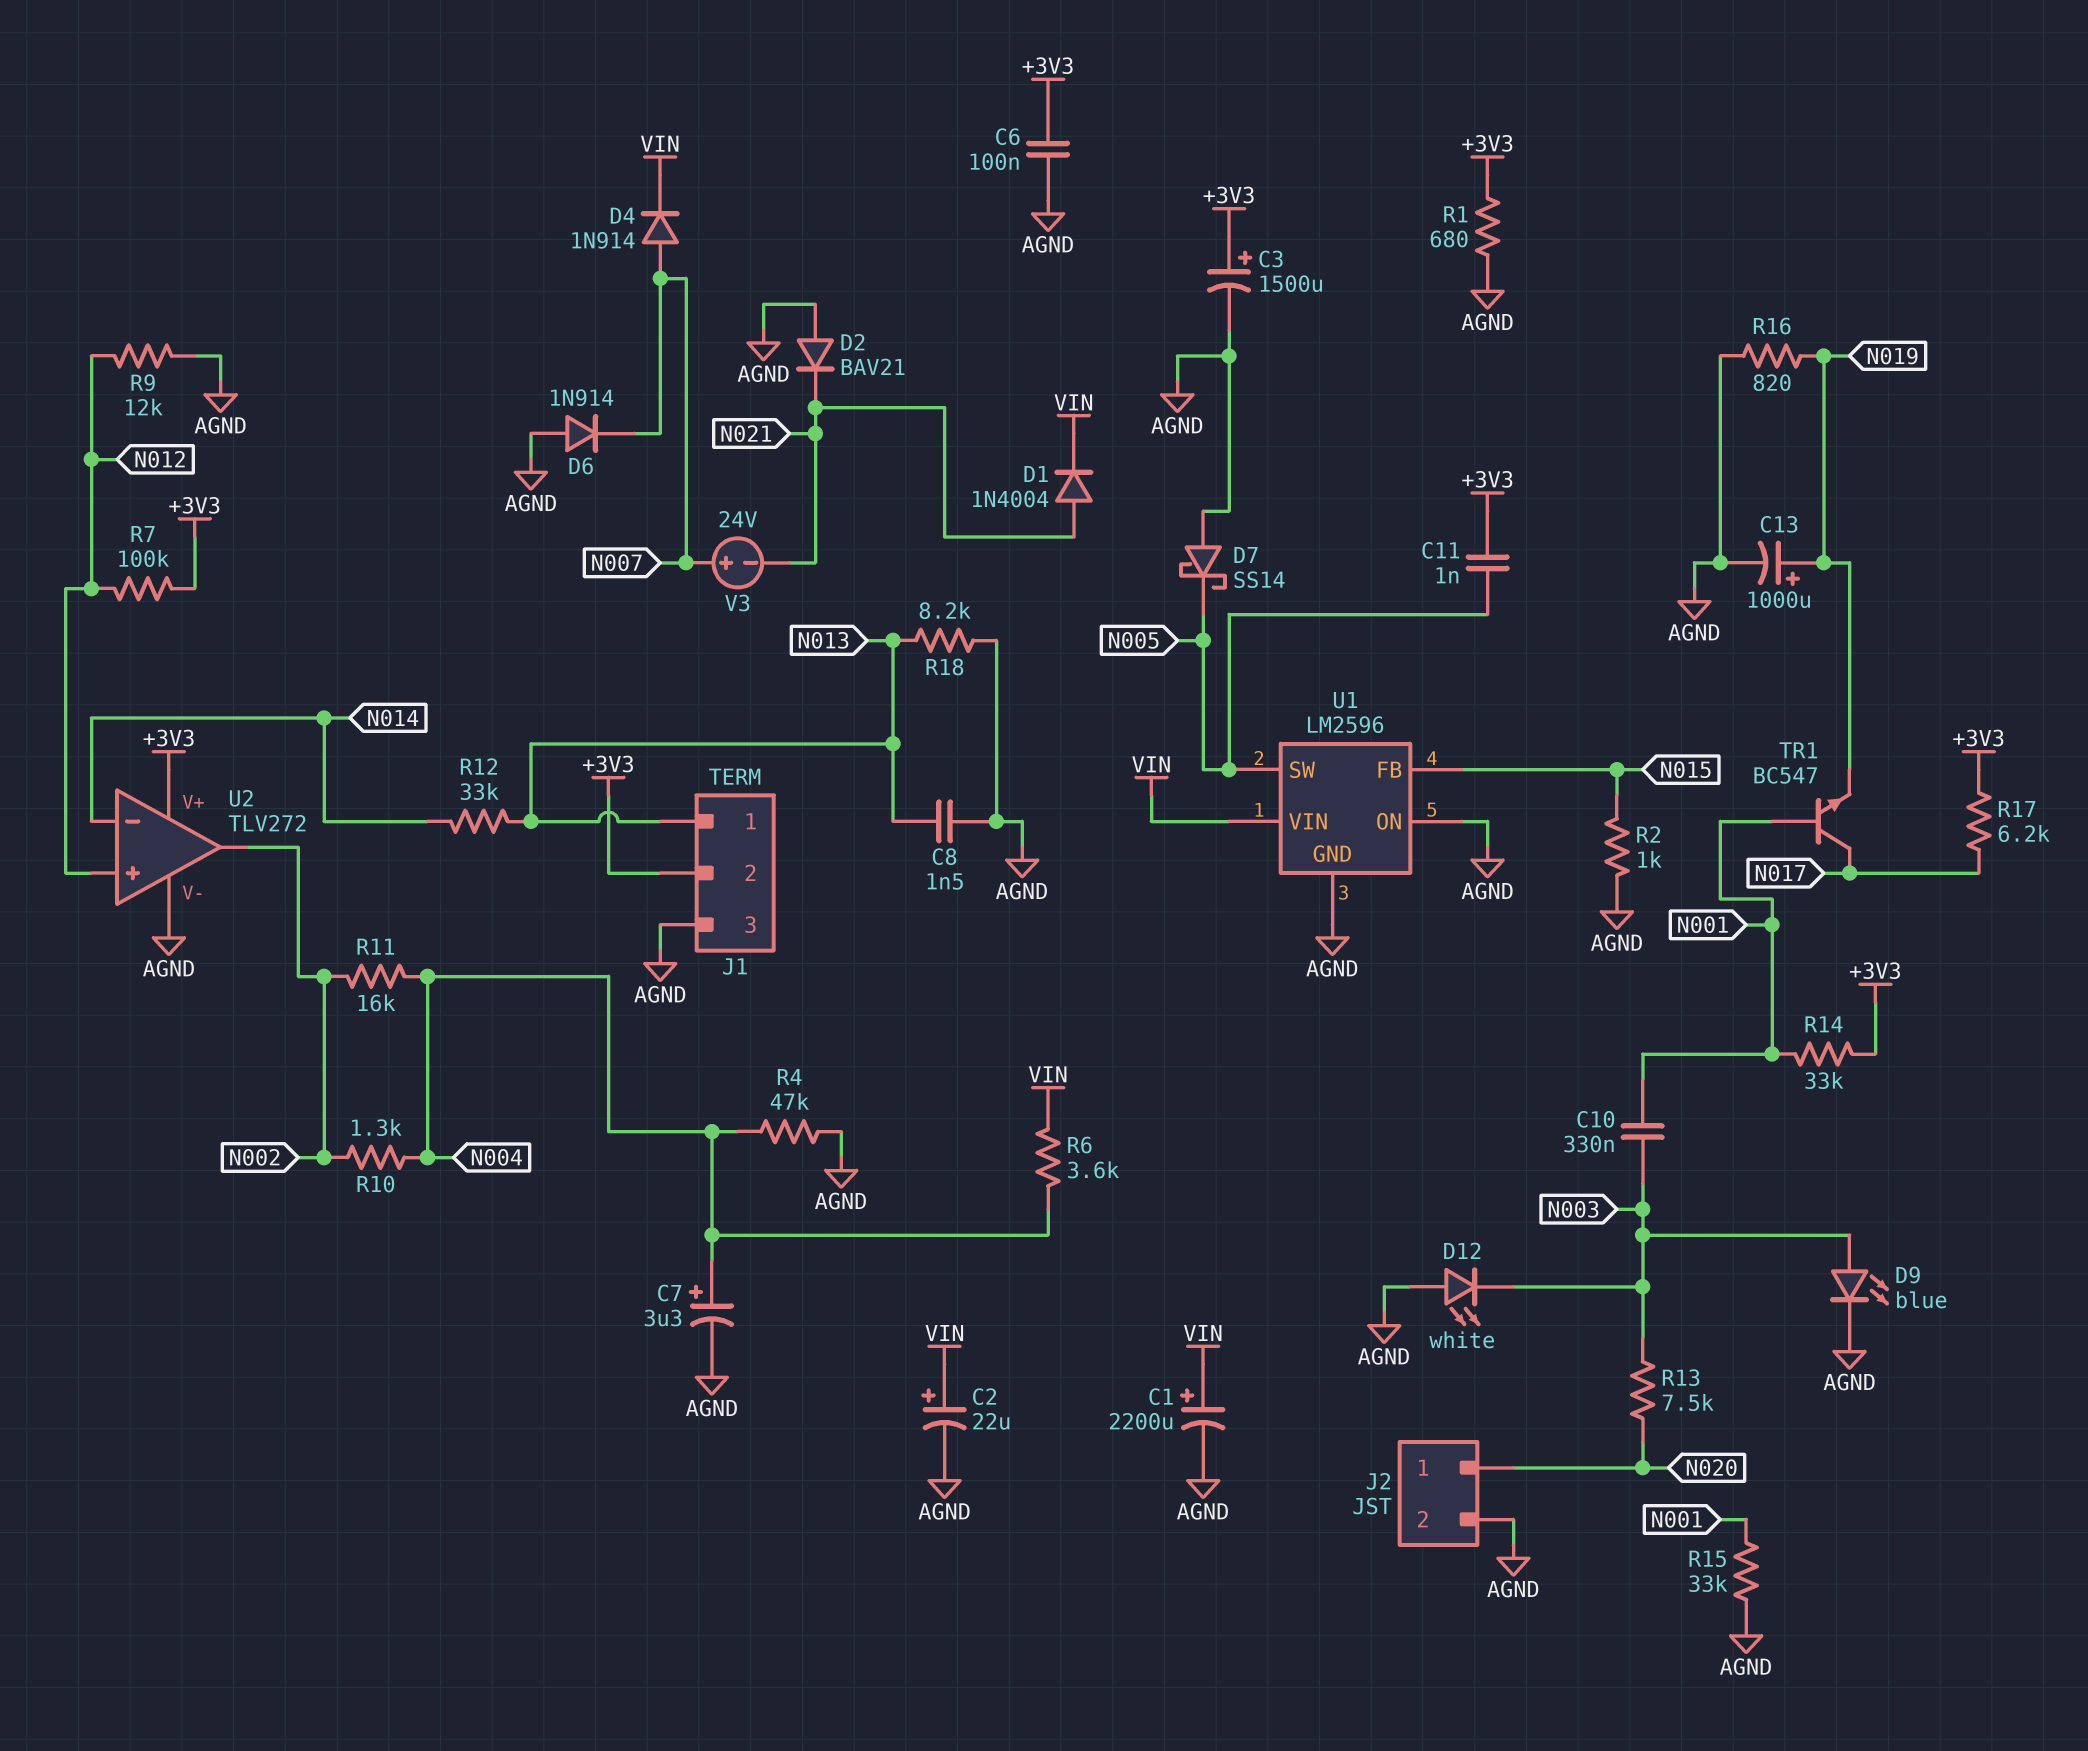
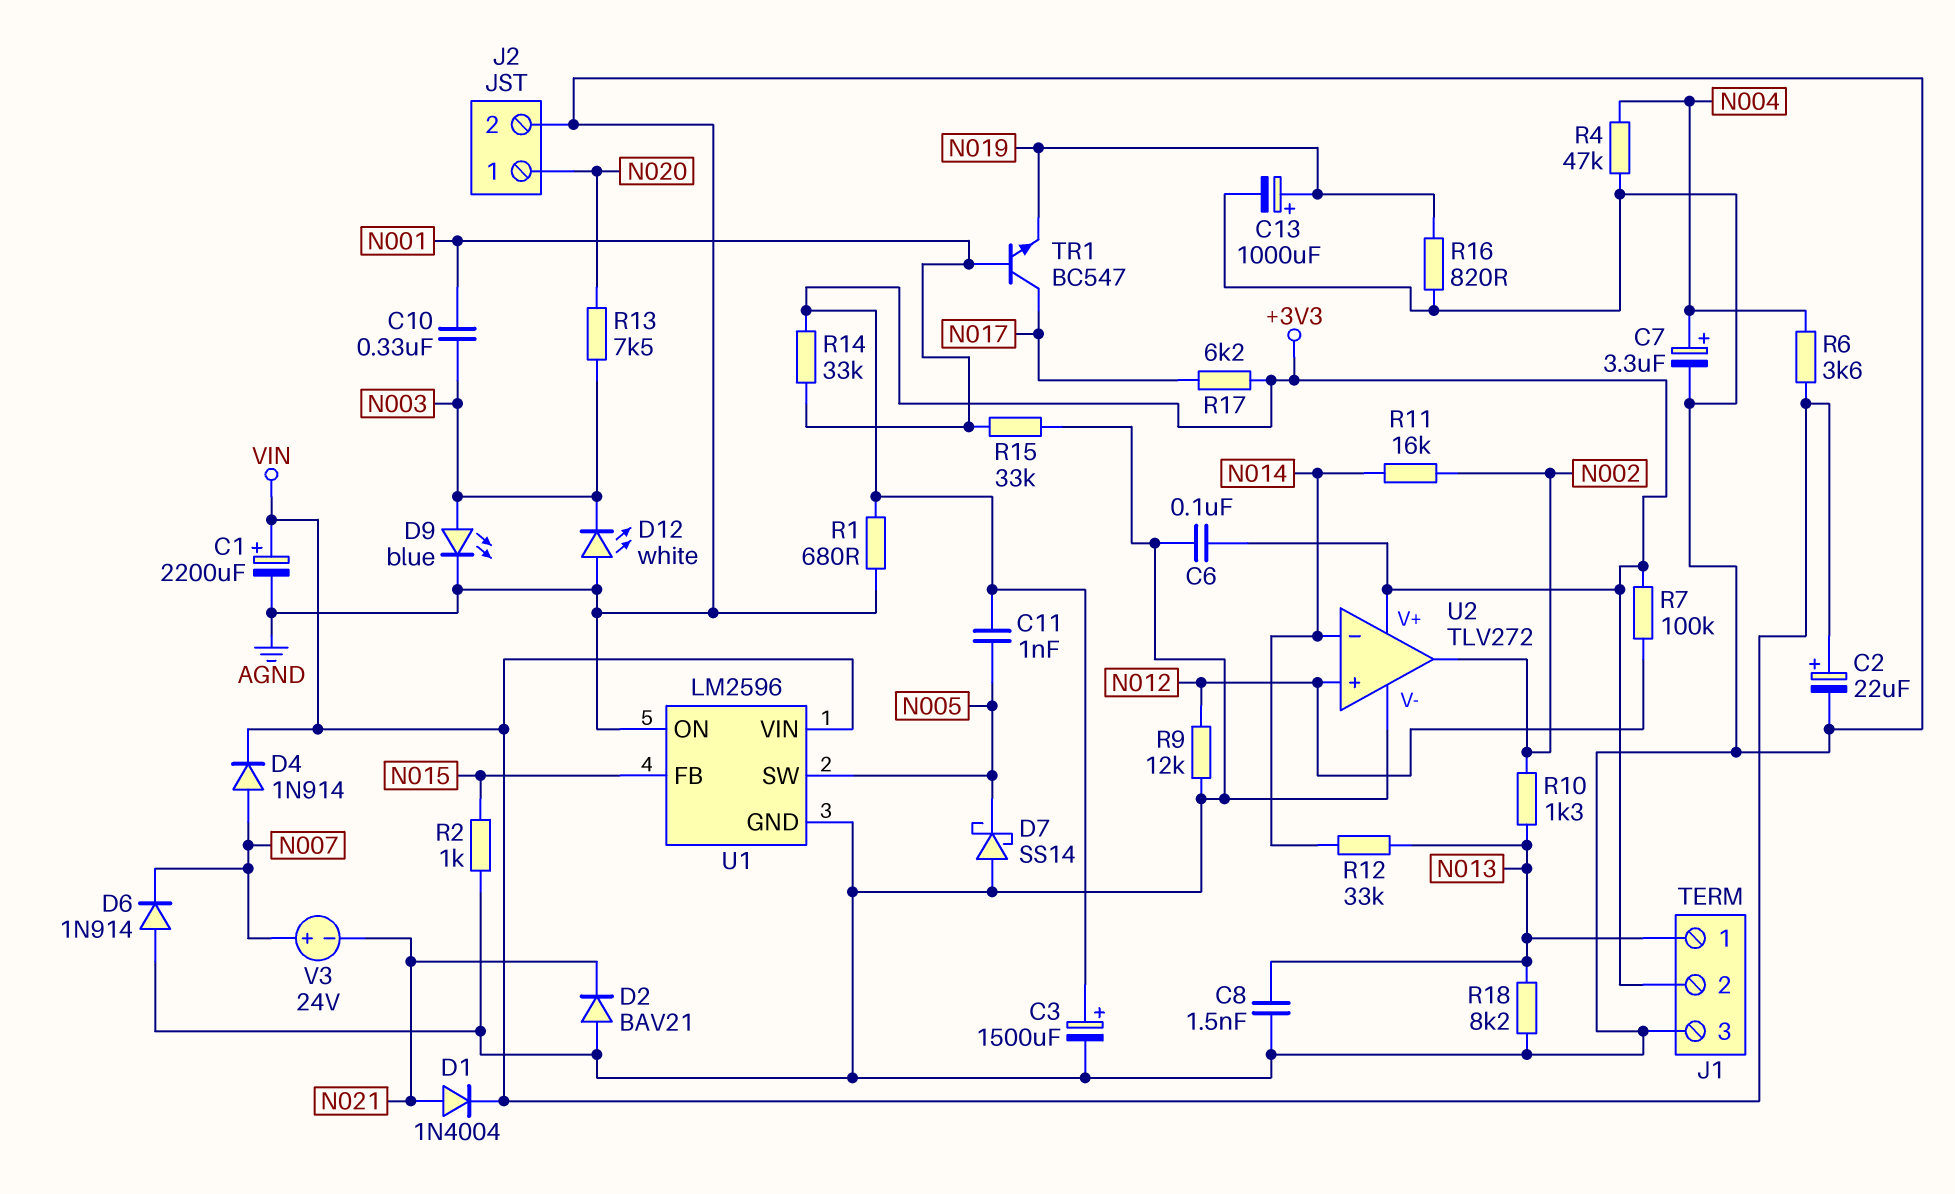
R10: 1.3k (N002, N004) -> 1.3k (N002, N013)
R11: 16k (N002, N004) -> 16k (N002, N014)

